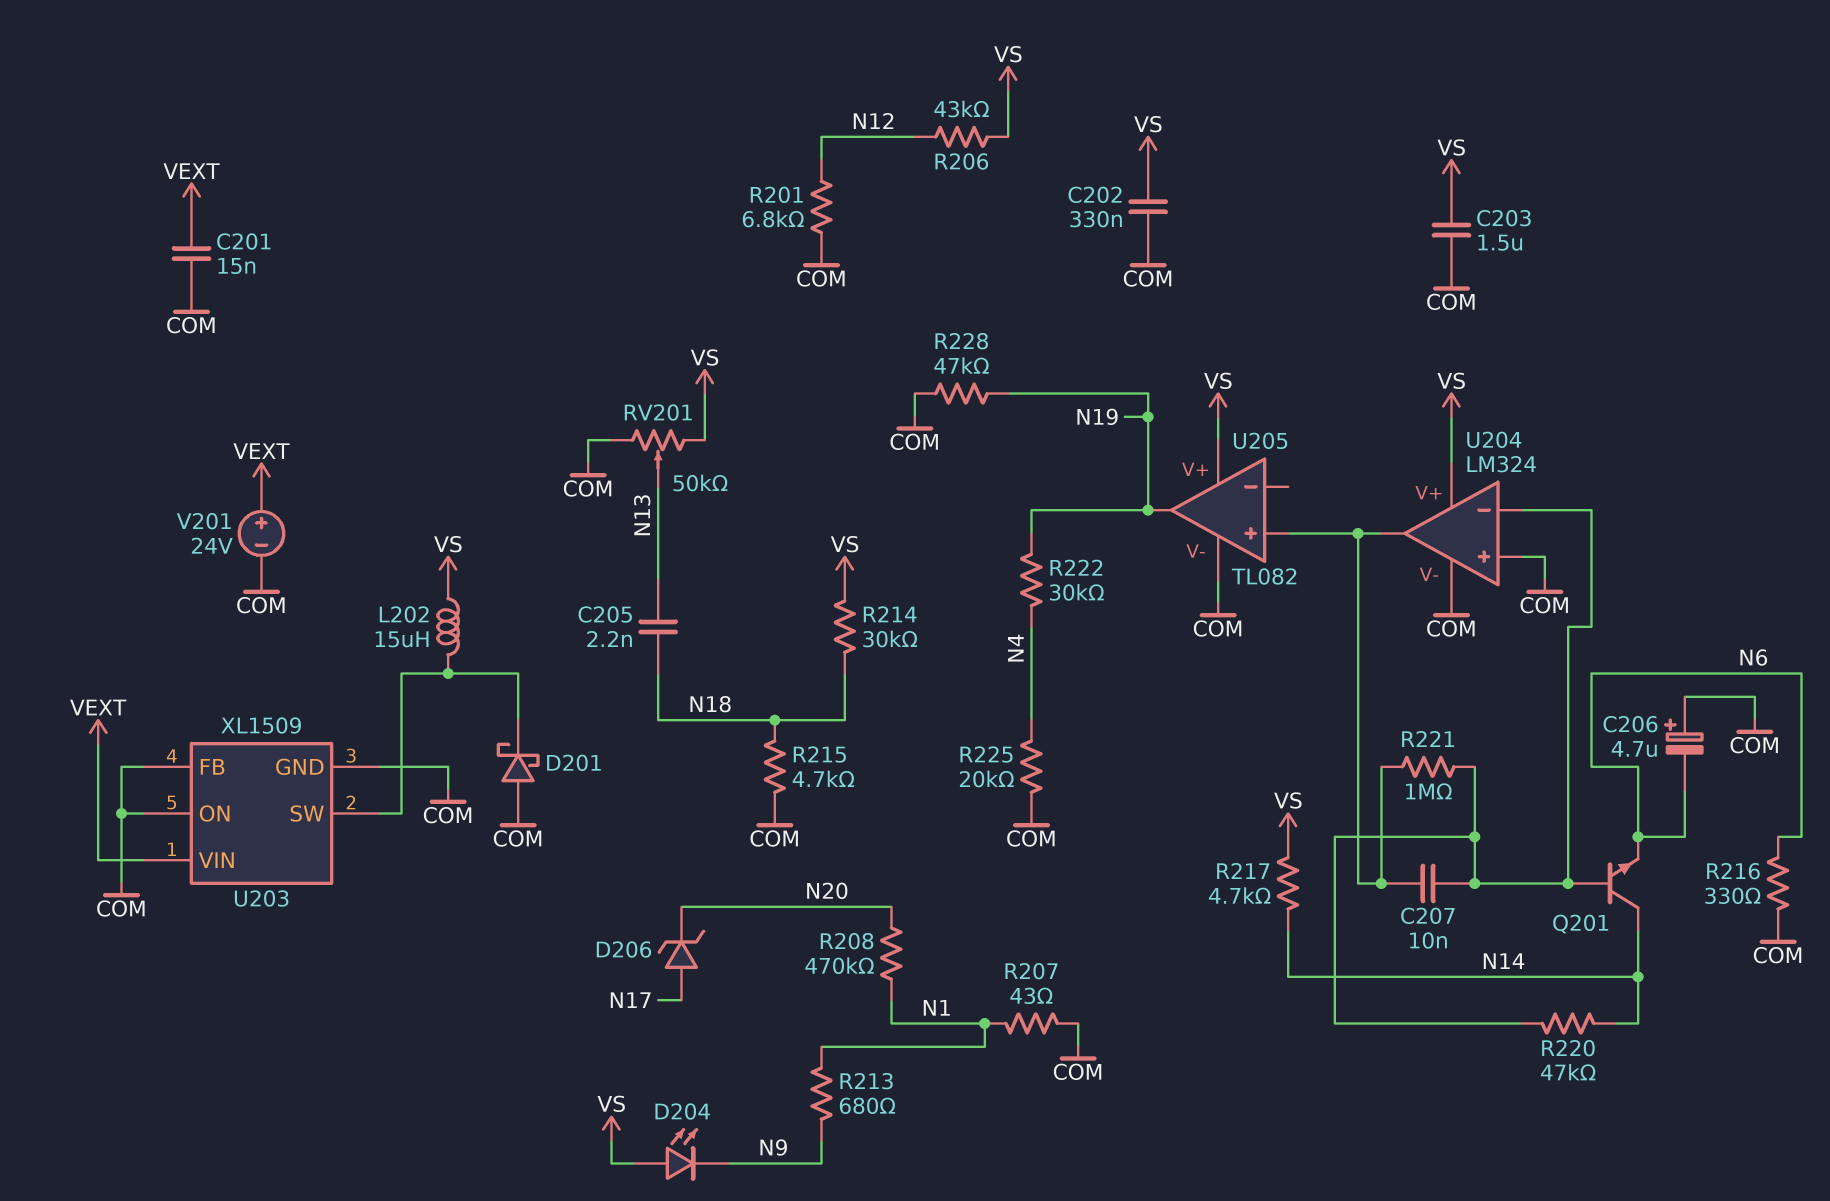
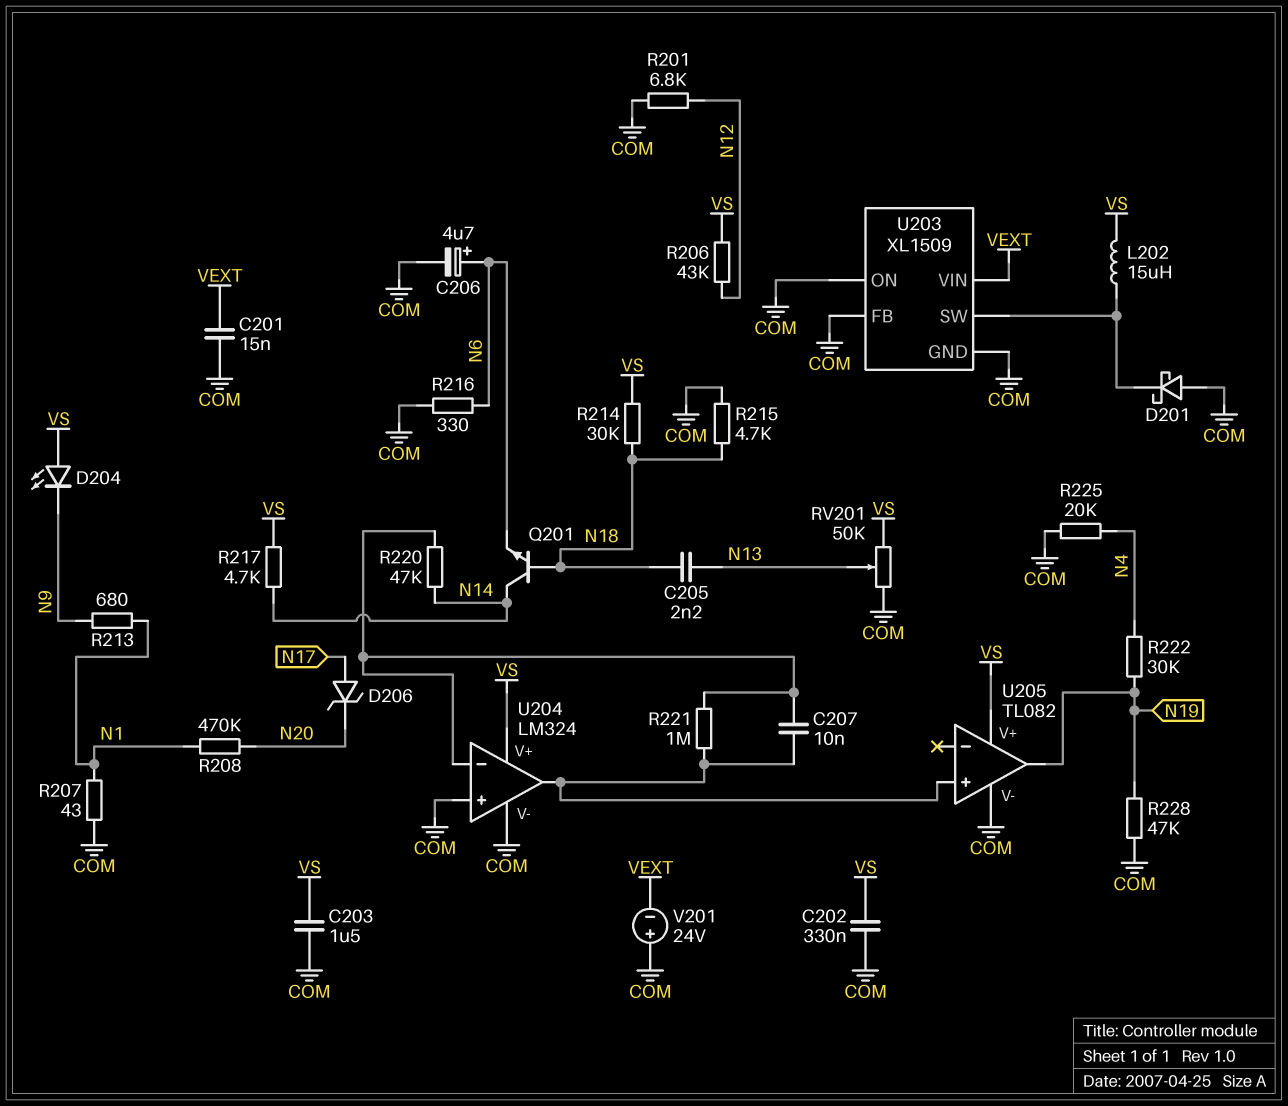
C206: 4.7uF (plus COM, minus N6) -> 4.7uF (plus N6, minus COM)
Q201: NPN (B U204/in-, C N14, E N6) -> NPN (B N18, C N14, E N6)
V201: 24V (plus VEXT, minus COM) -> 24V (plus COM, minus VEXT)

